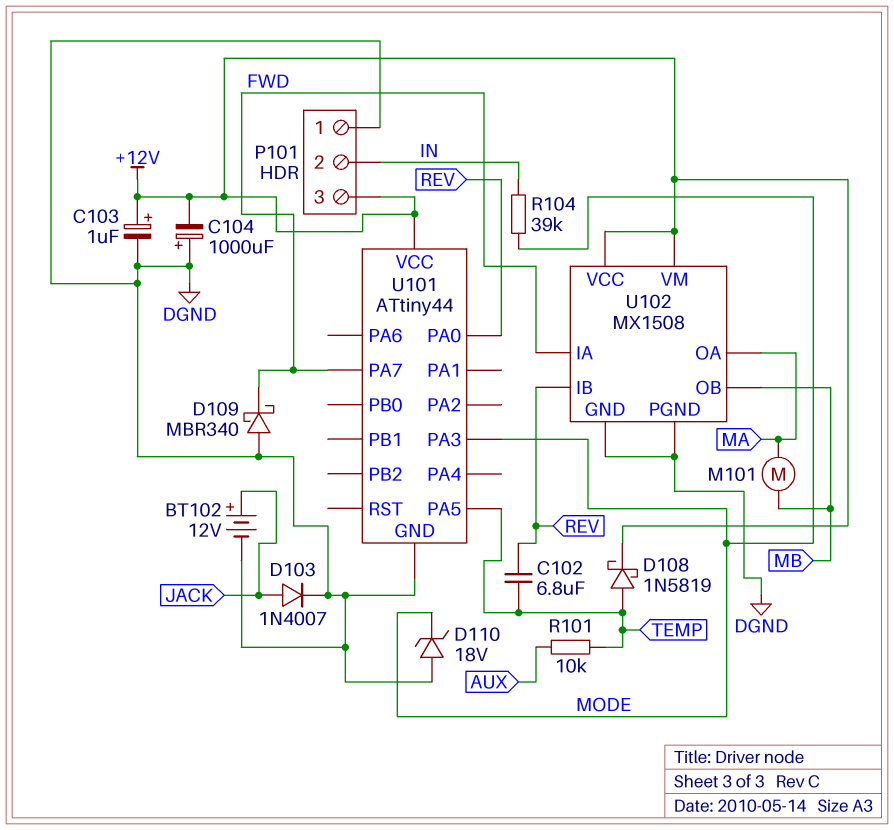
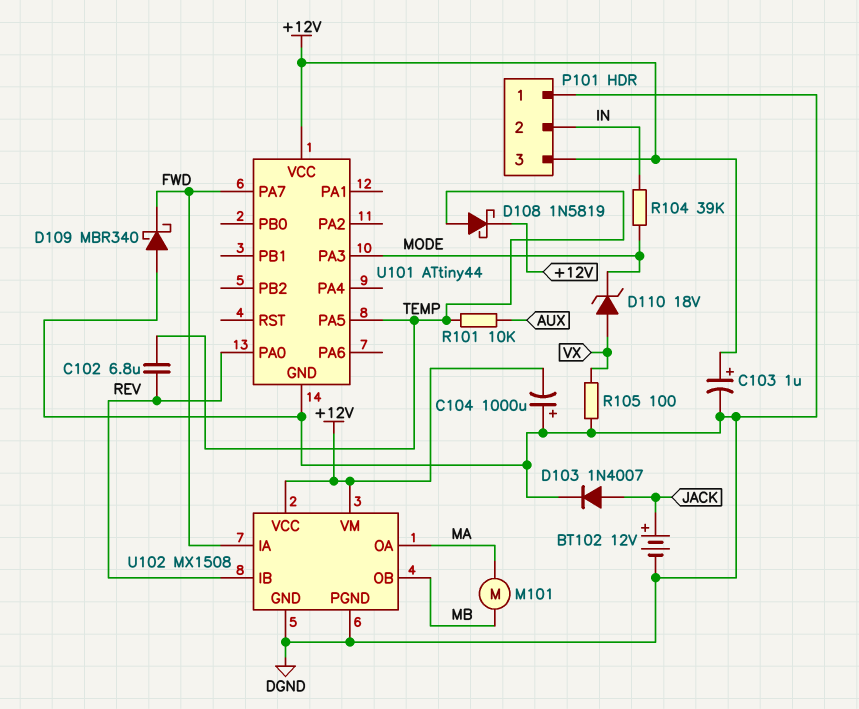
D110: zener 18V (A DGND, K MODE) -> zener 18V (A VX, K MODE)
R105: none -> 100 (DGND, VX)

